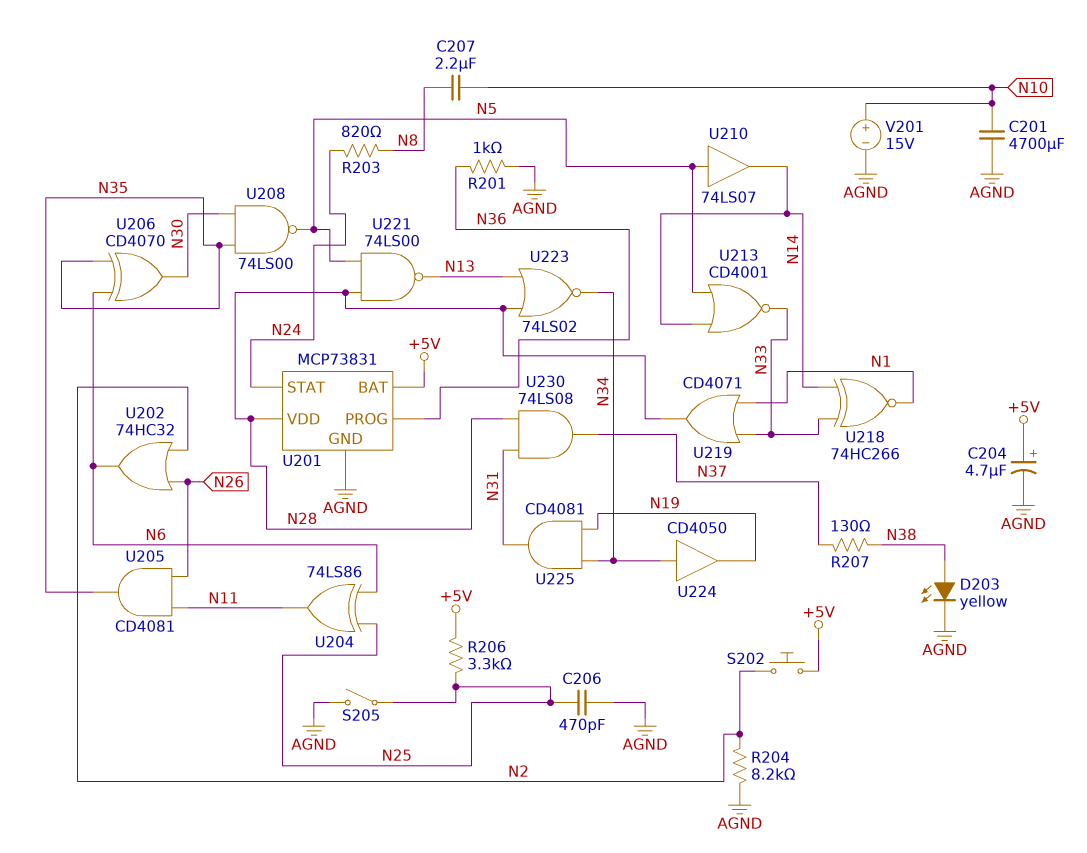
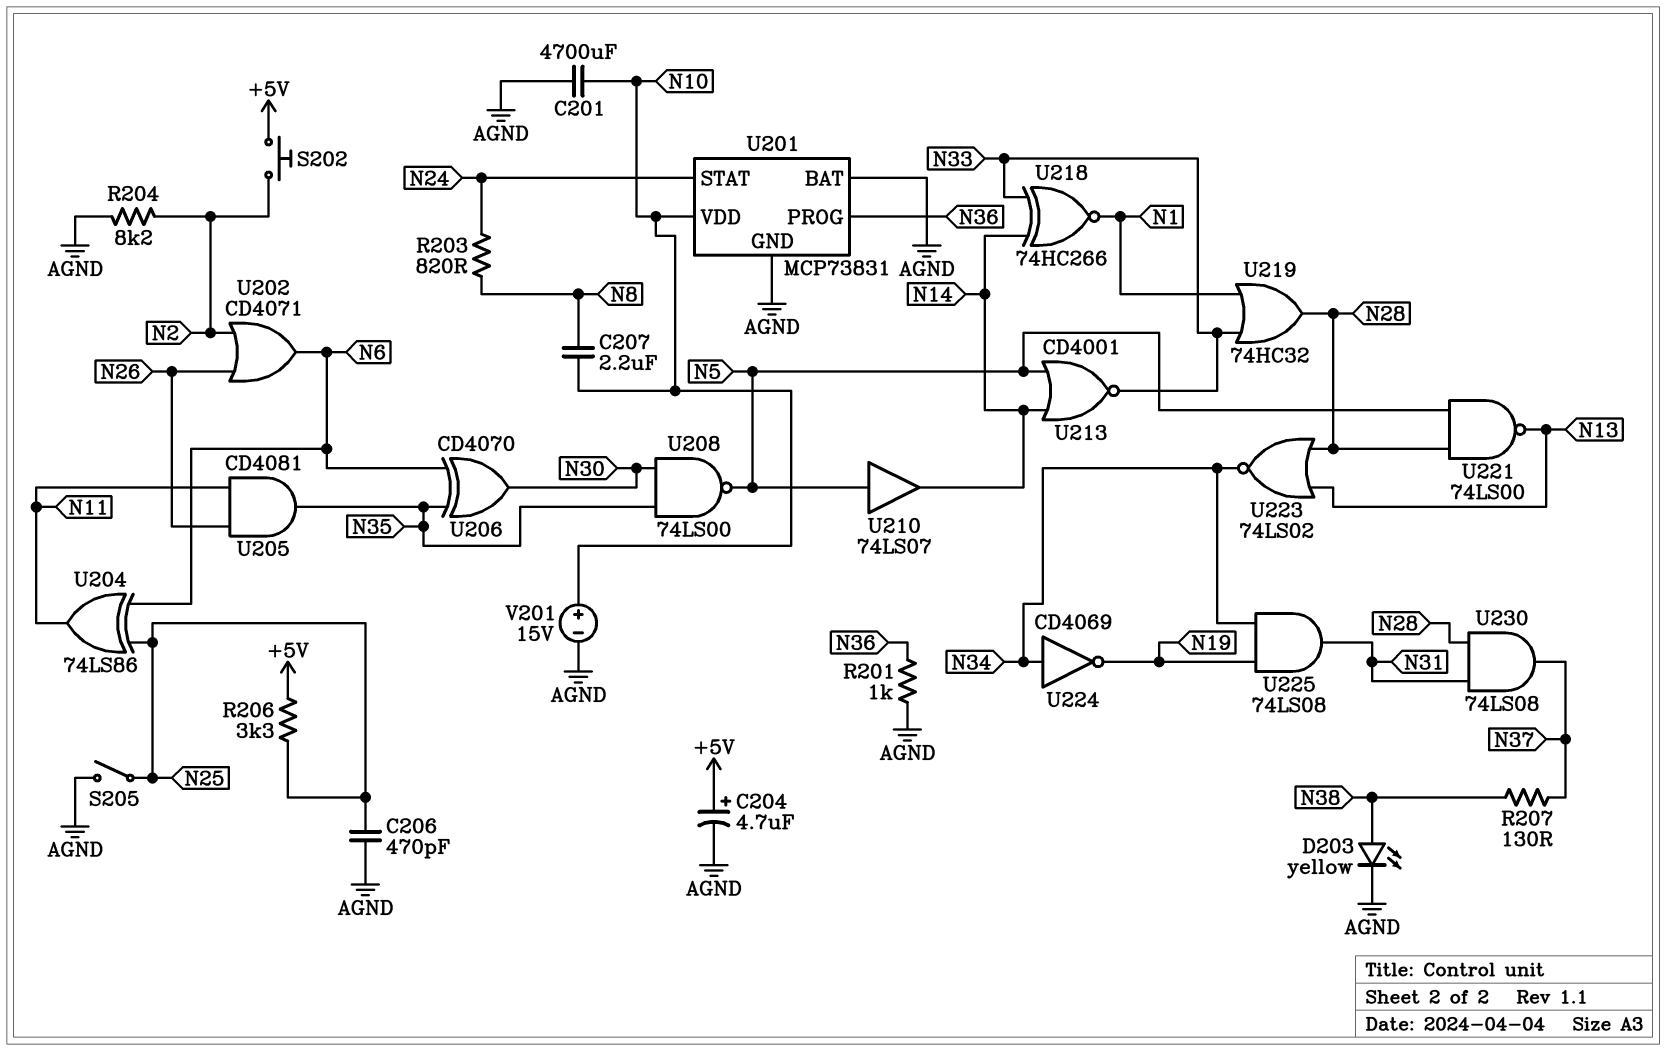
U201 pin BAT: +5V -> AGND
U201 pin VDD: N28 -> N10
U202: OR 74HC32 (in N2, in N26, out N6) -> OR CD4071 (in N2, in N26, out N6)
U219: OR CD4071 (in N1, in N33, out N28) -> OR 74HC32 (in N1, in N33, out N28)
U224: buffer CD4050 (in N34, out N19) -> NOT CD4069 (in N34, out N19)
U225: AND CD4081 (in N19, in N34, out N31) -> AND 74LS08 (in N19, in N34, out N31)

